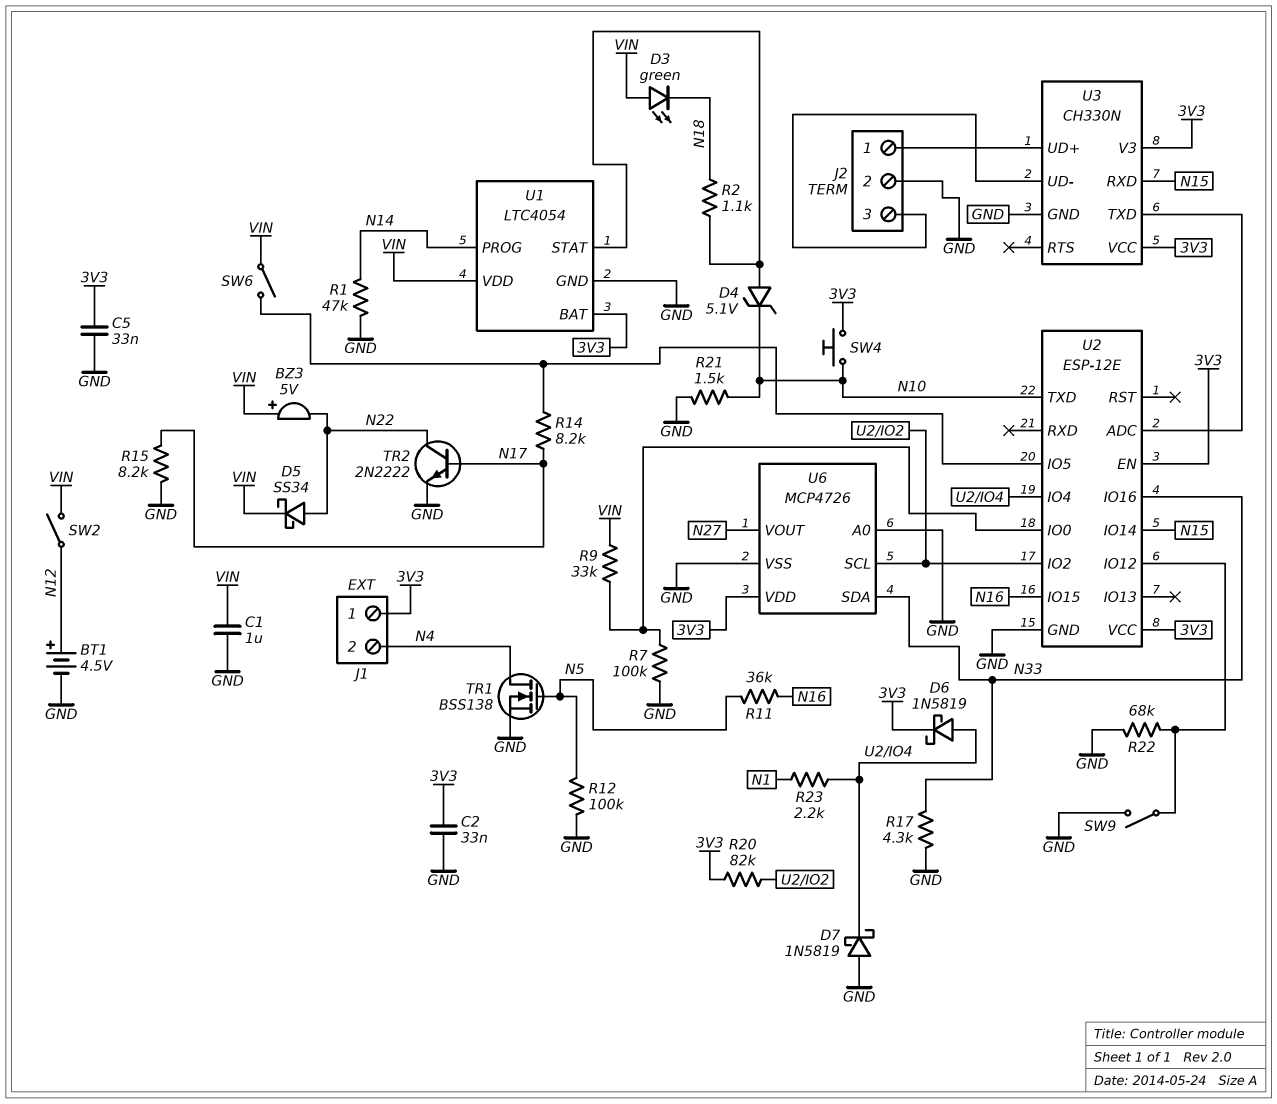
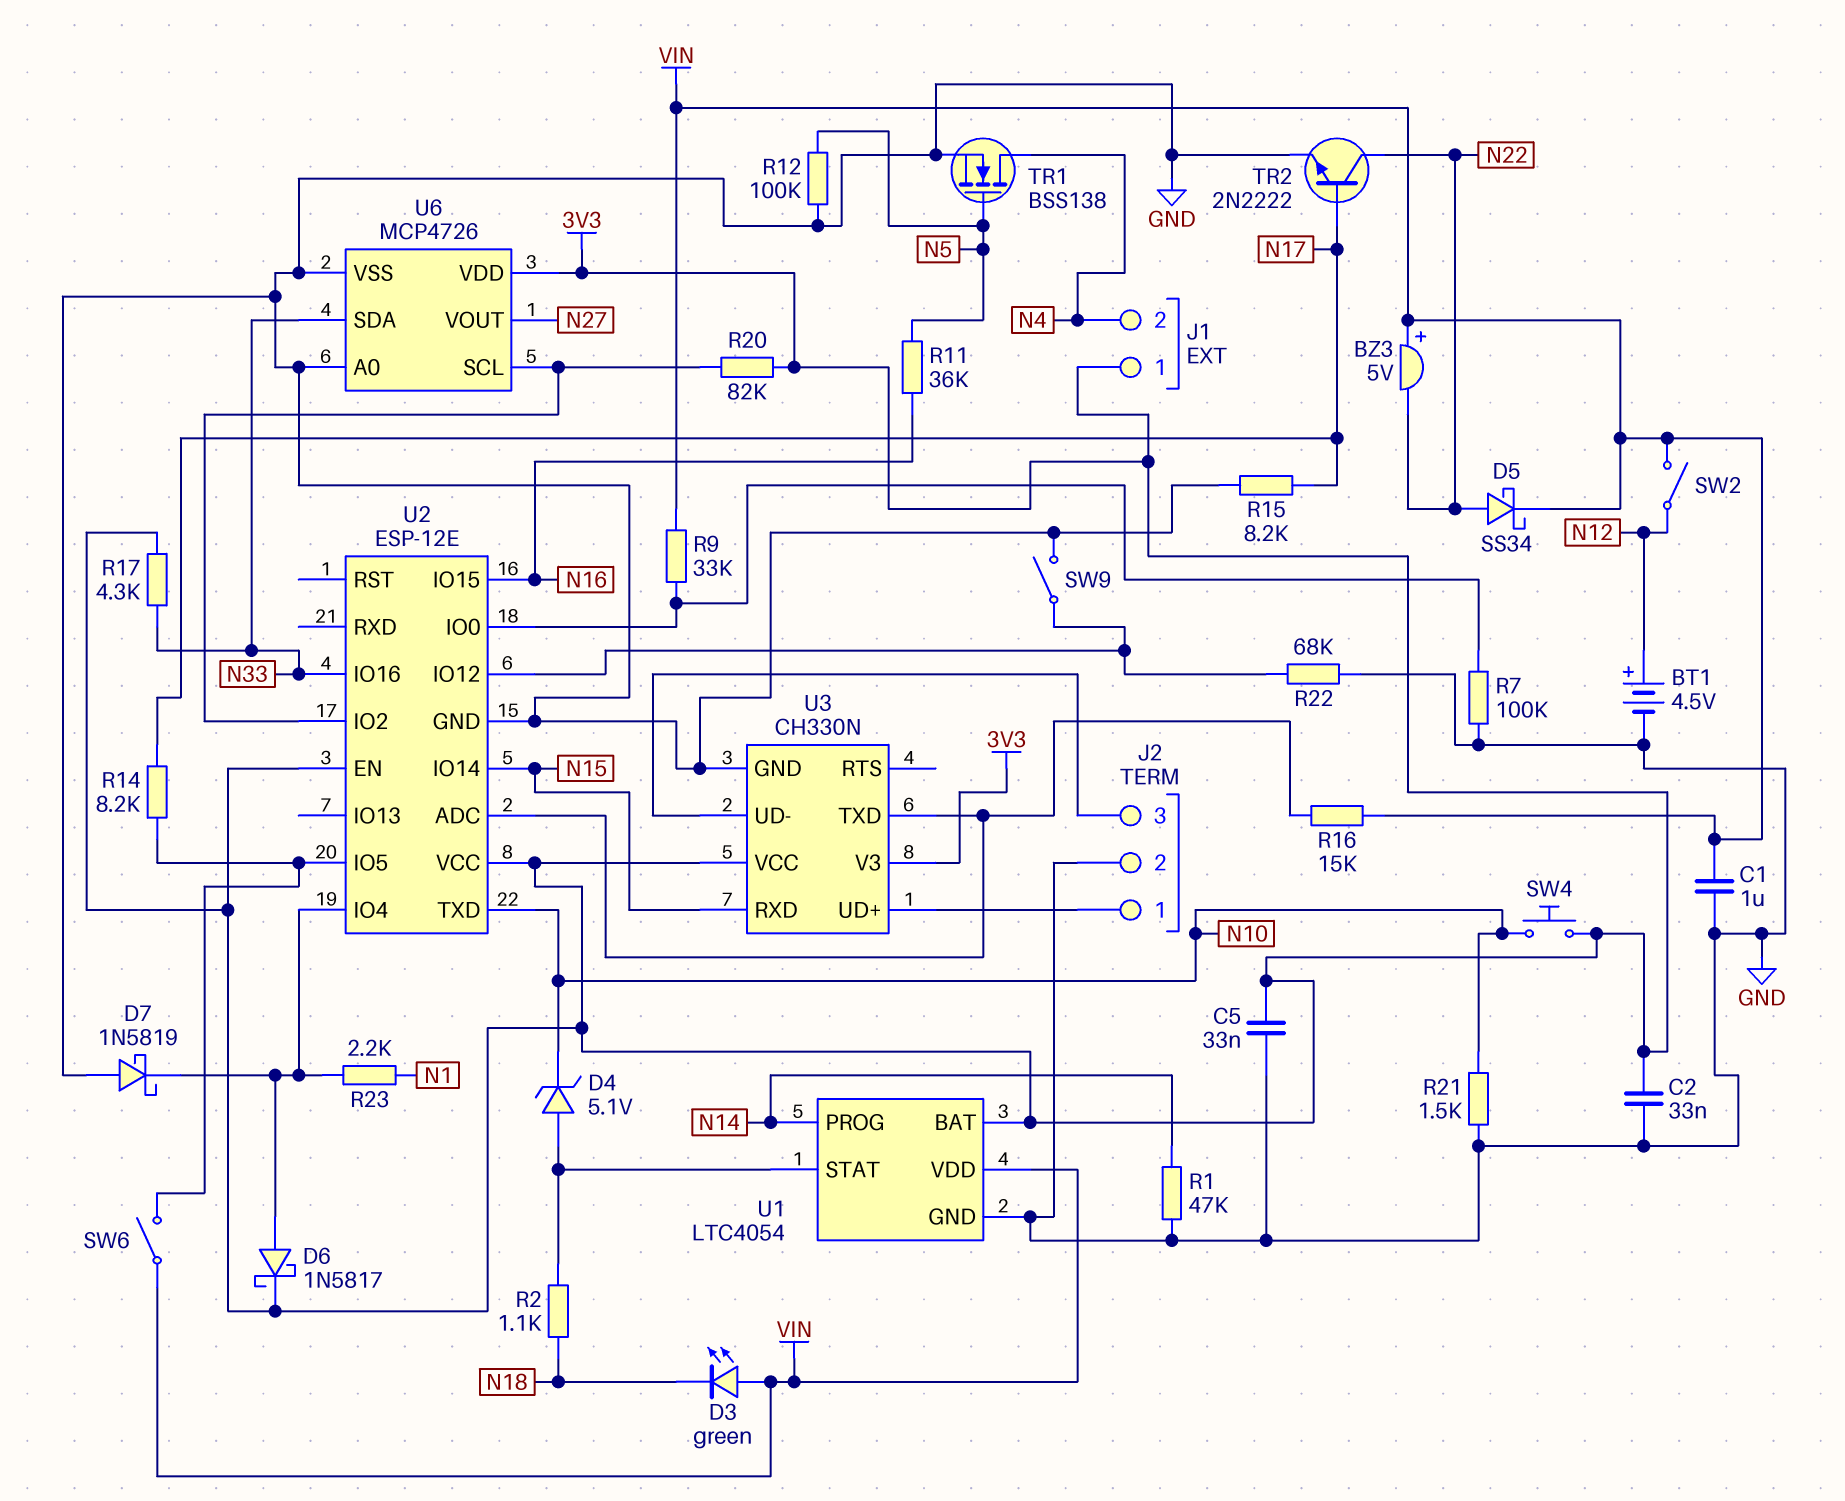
D6: schottky 1N5819 (A U2/IO4, K 3V3) -> schottky 1N5817 (A U2/IO4, K 3V3)
R16: none -> 15k (U2/ADC, VIN)
R17: 4.3k (GND, N33) -> 4.3k (3V3, N33)

